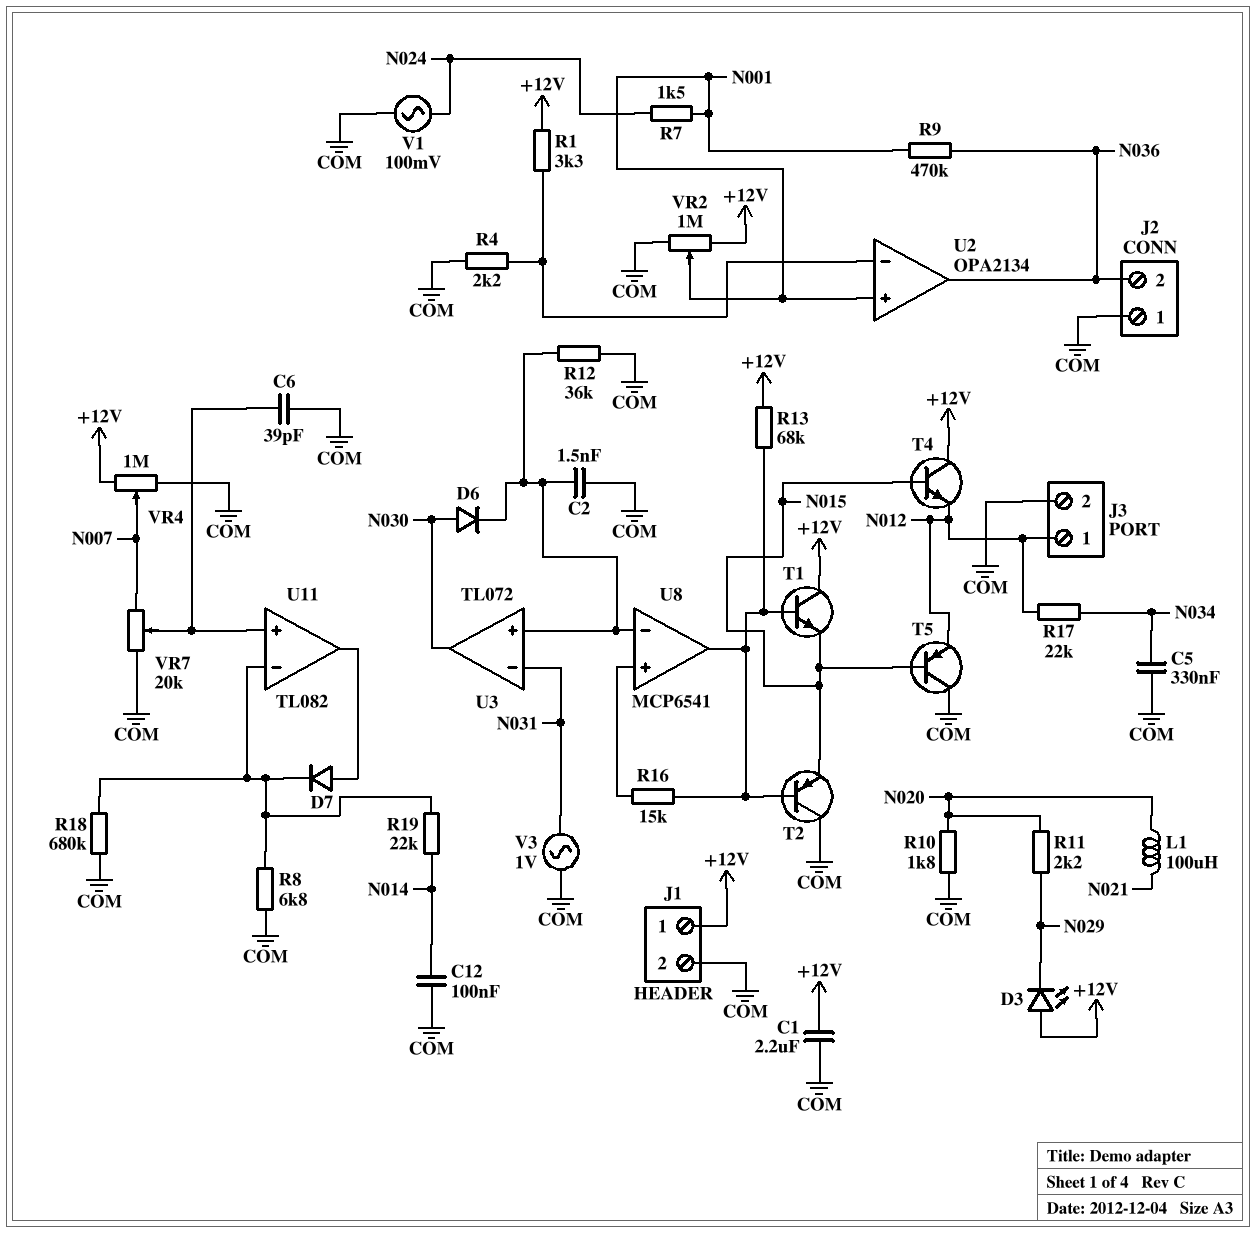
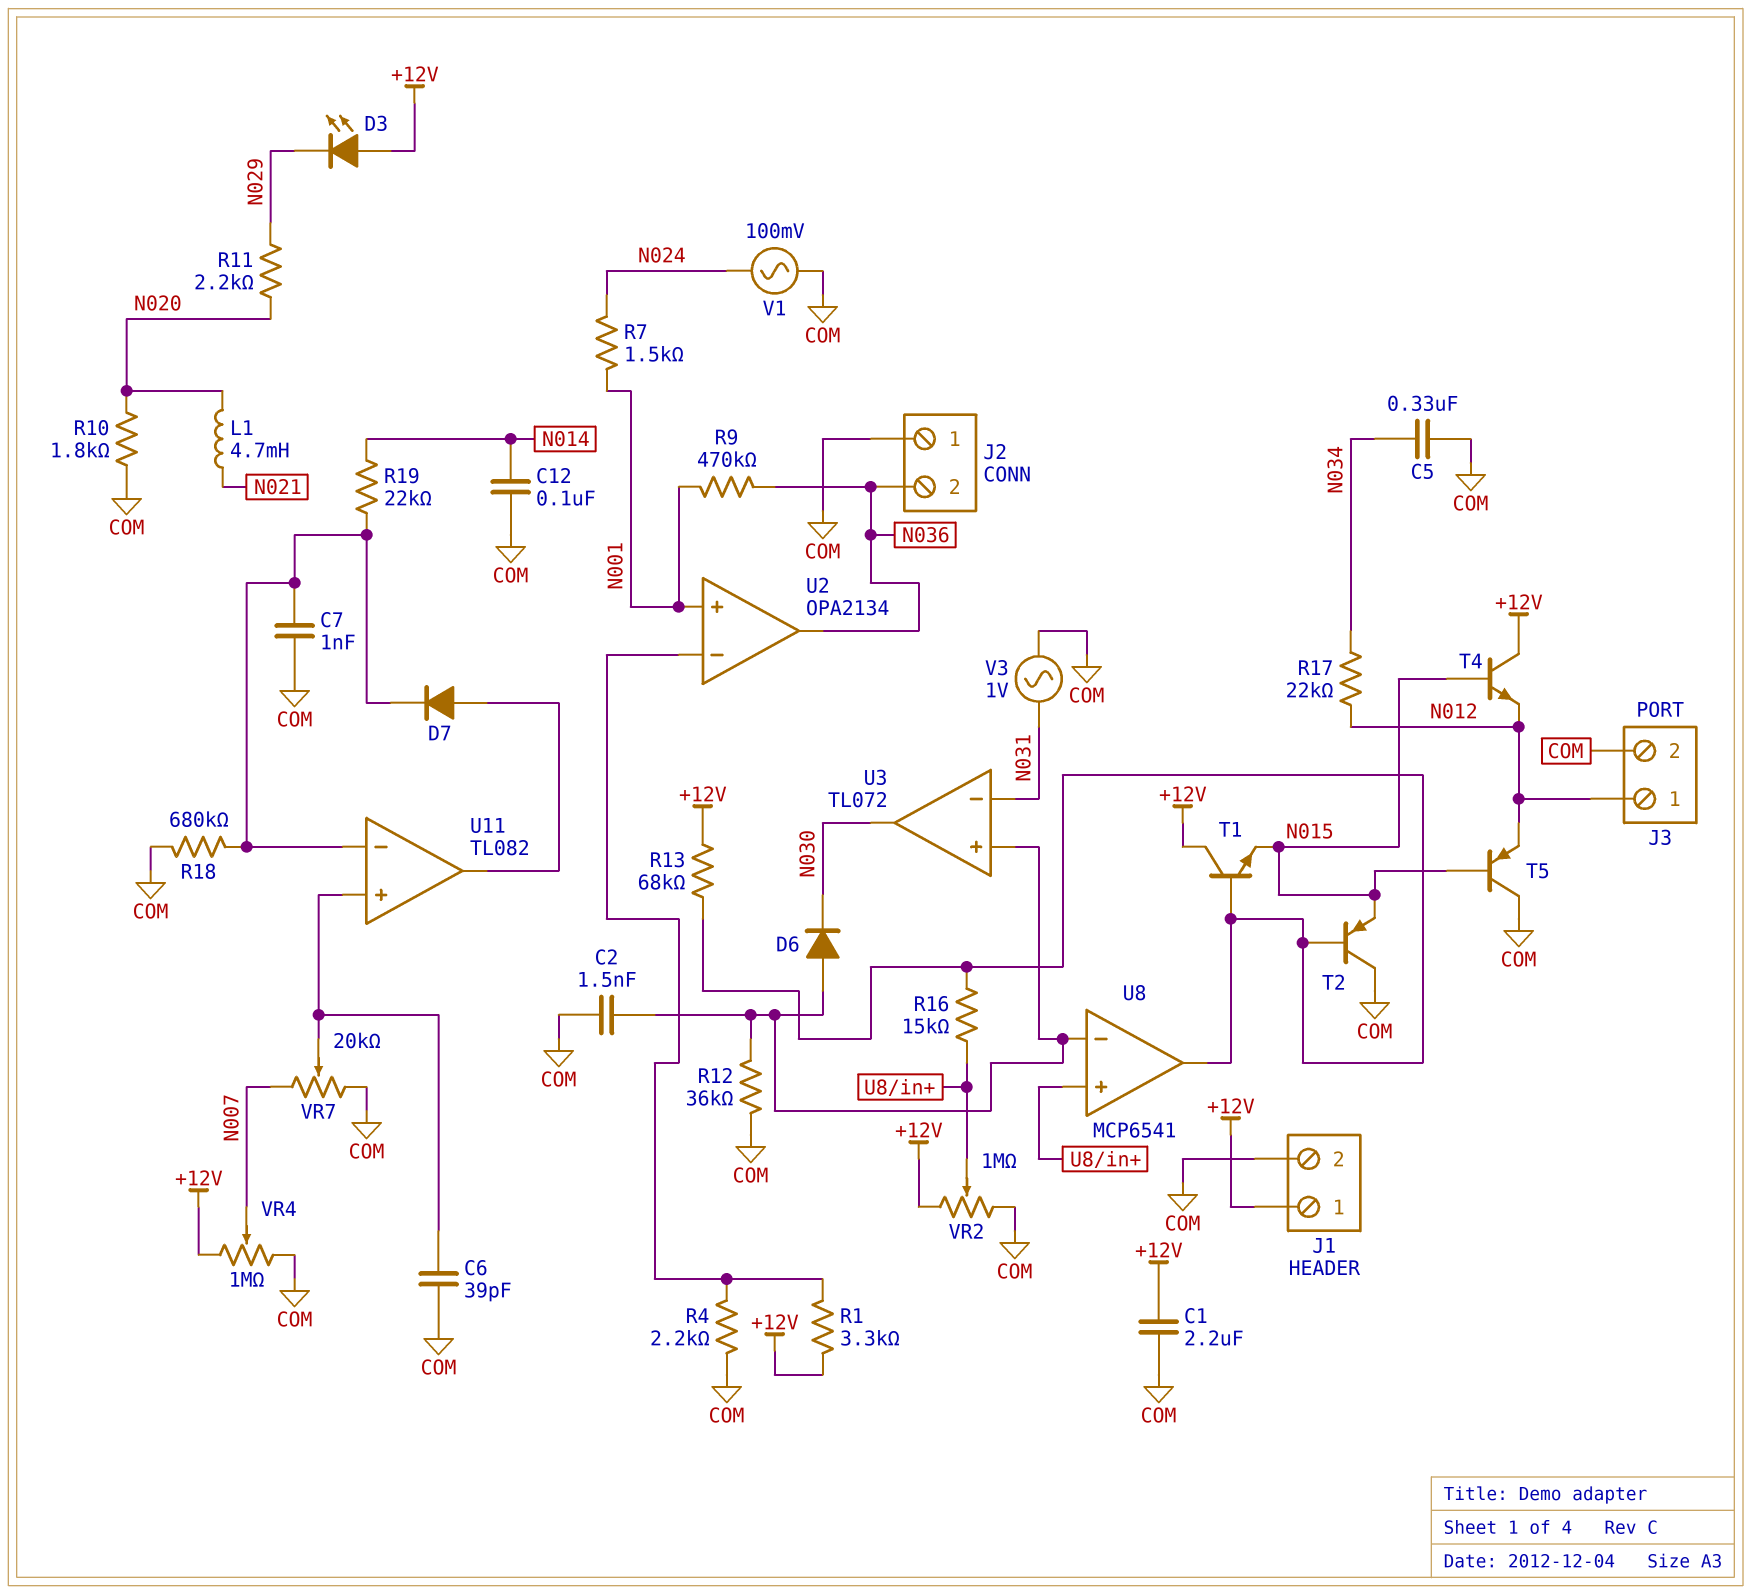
C7: none -> 1nF (COM, U11/in-)
D6: diode (A N030, K U3/in+) -> diode (A U3/in+, K N030)
L1: 100uH (N020, N021) -> 4.7mH (N020, N021)
R8: 6.8k (COM, U11/in-) -> none
VR2: 1M (+12V, COM, wiper N001) -> 1M (+12V, COM, wiper U8/in+)

